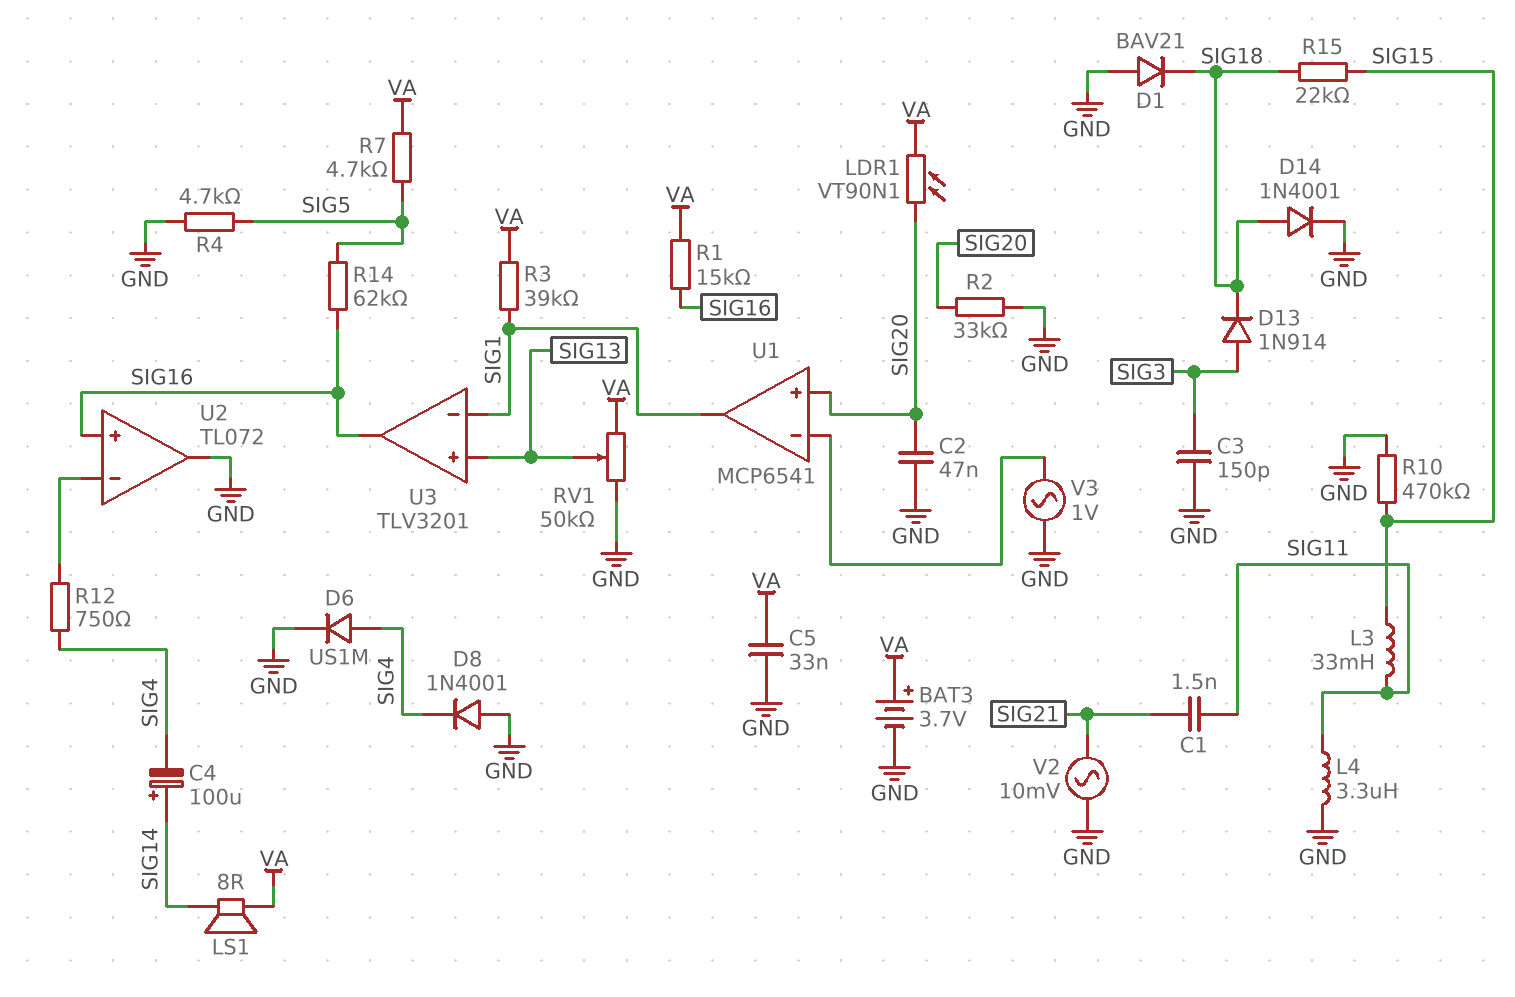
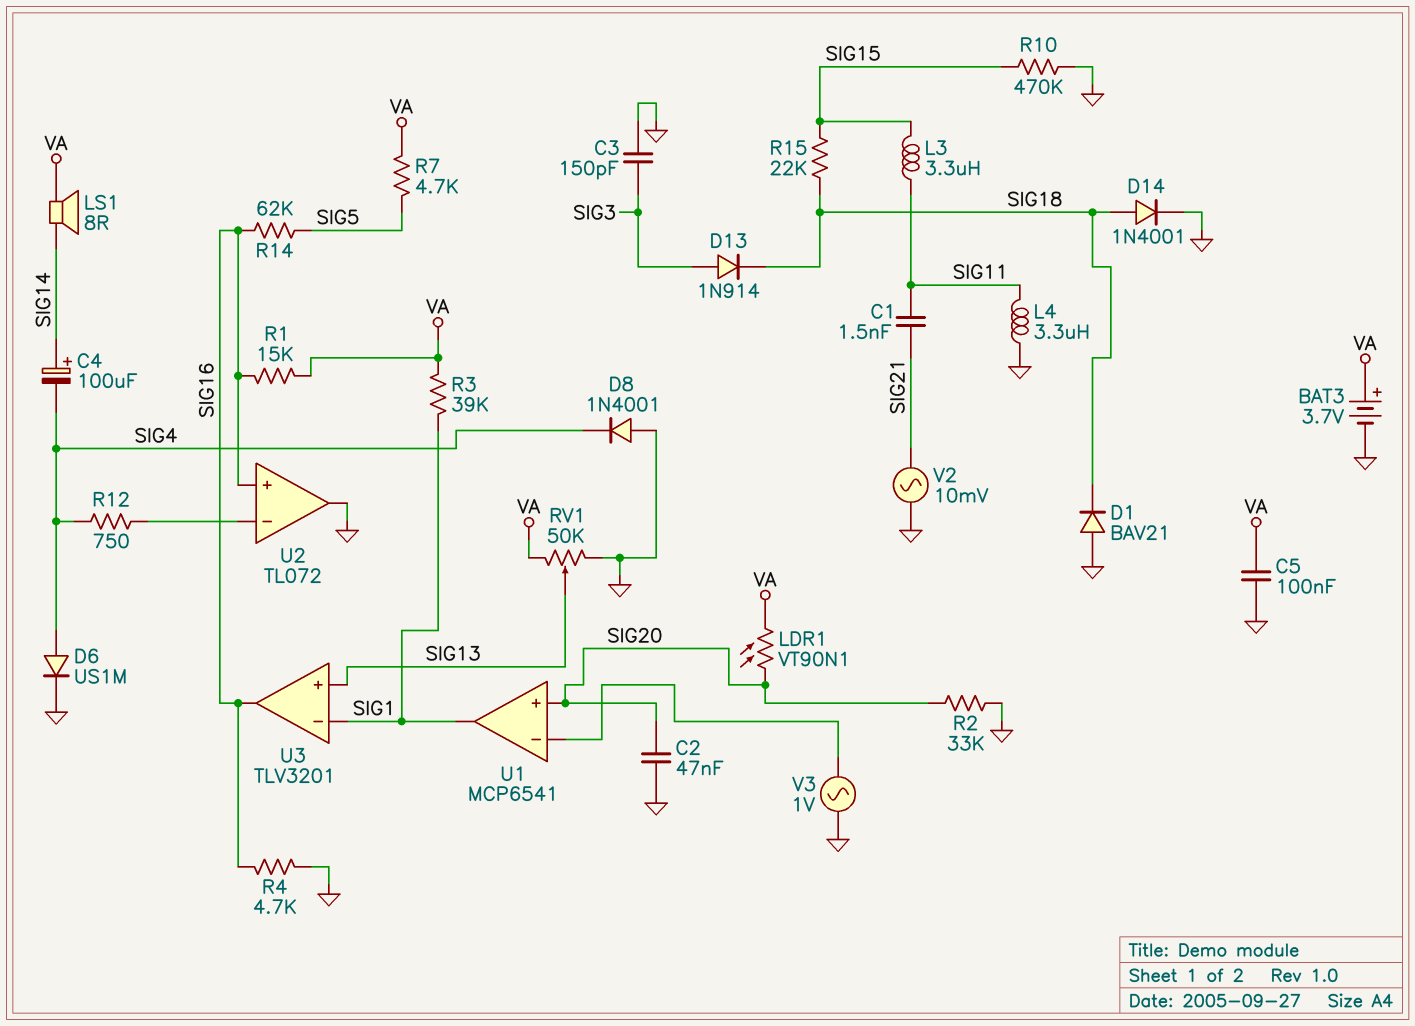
C5: 33nF (GND, VA) -> 100nF (GND, VA)
L3: 33mH (SIG11, SIG15) -> 3.3uH (SIG11, SIG15)
R4: 4.7k (GND, SIG5) -> 4.7k (GND, SIG16)

